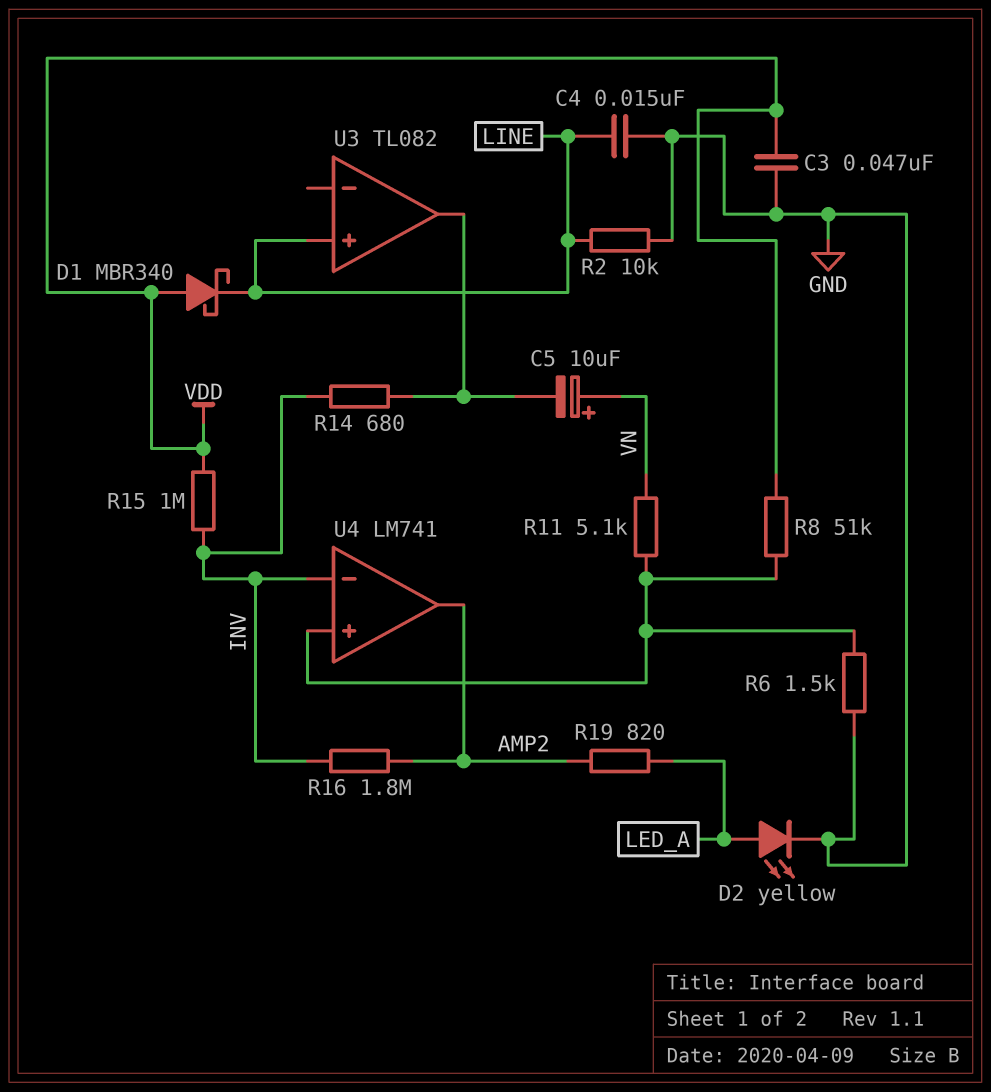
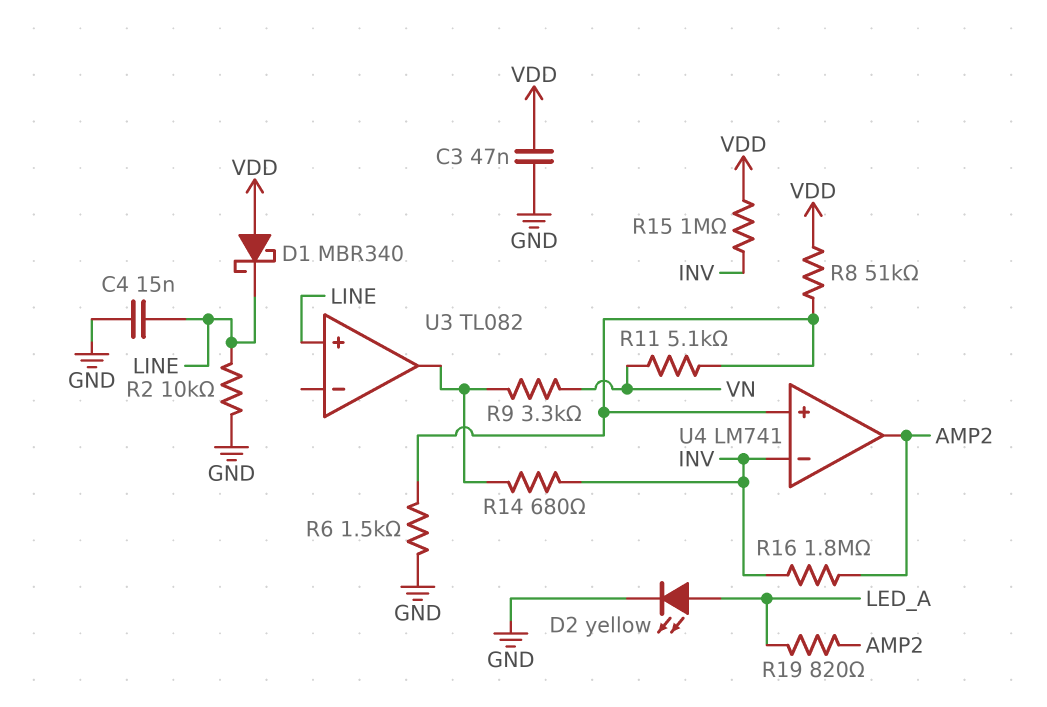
C5: 10uF (plus VN, minus U3/out) -> none
R9: none -> 3.3k (U3/out, VN)

